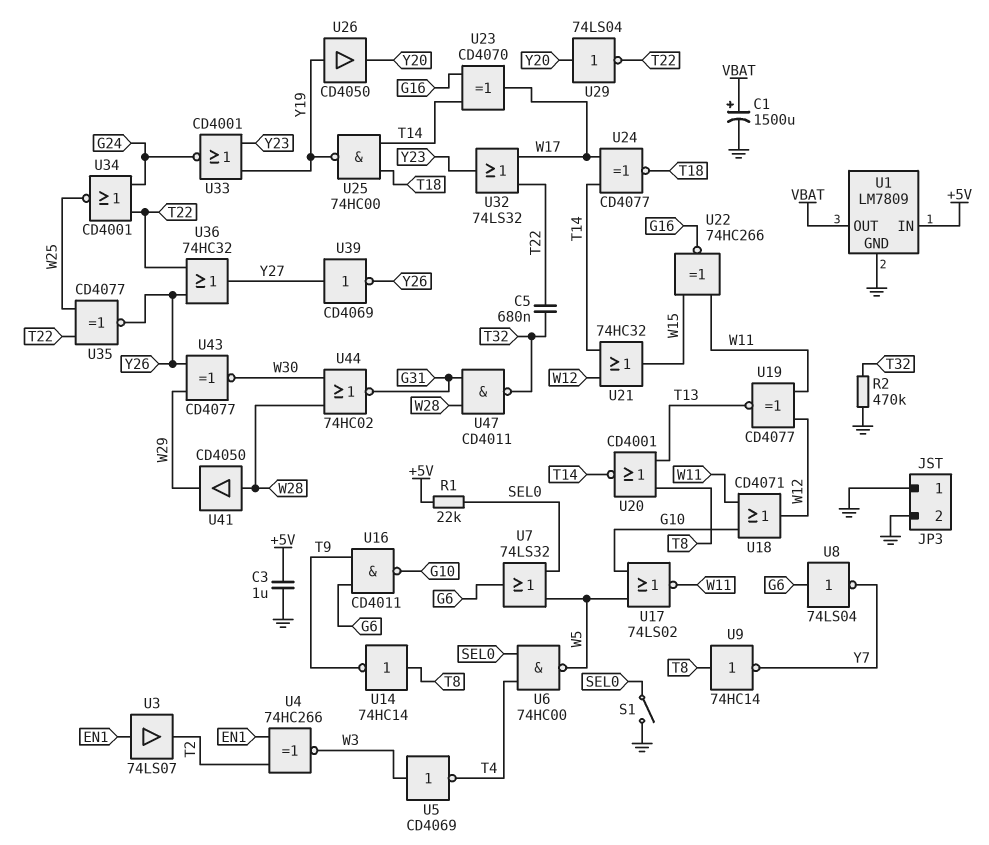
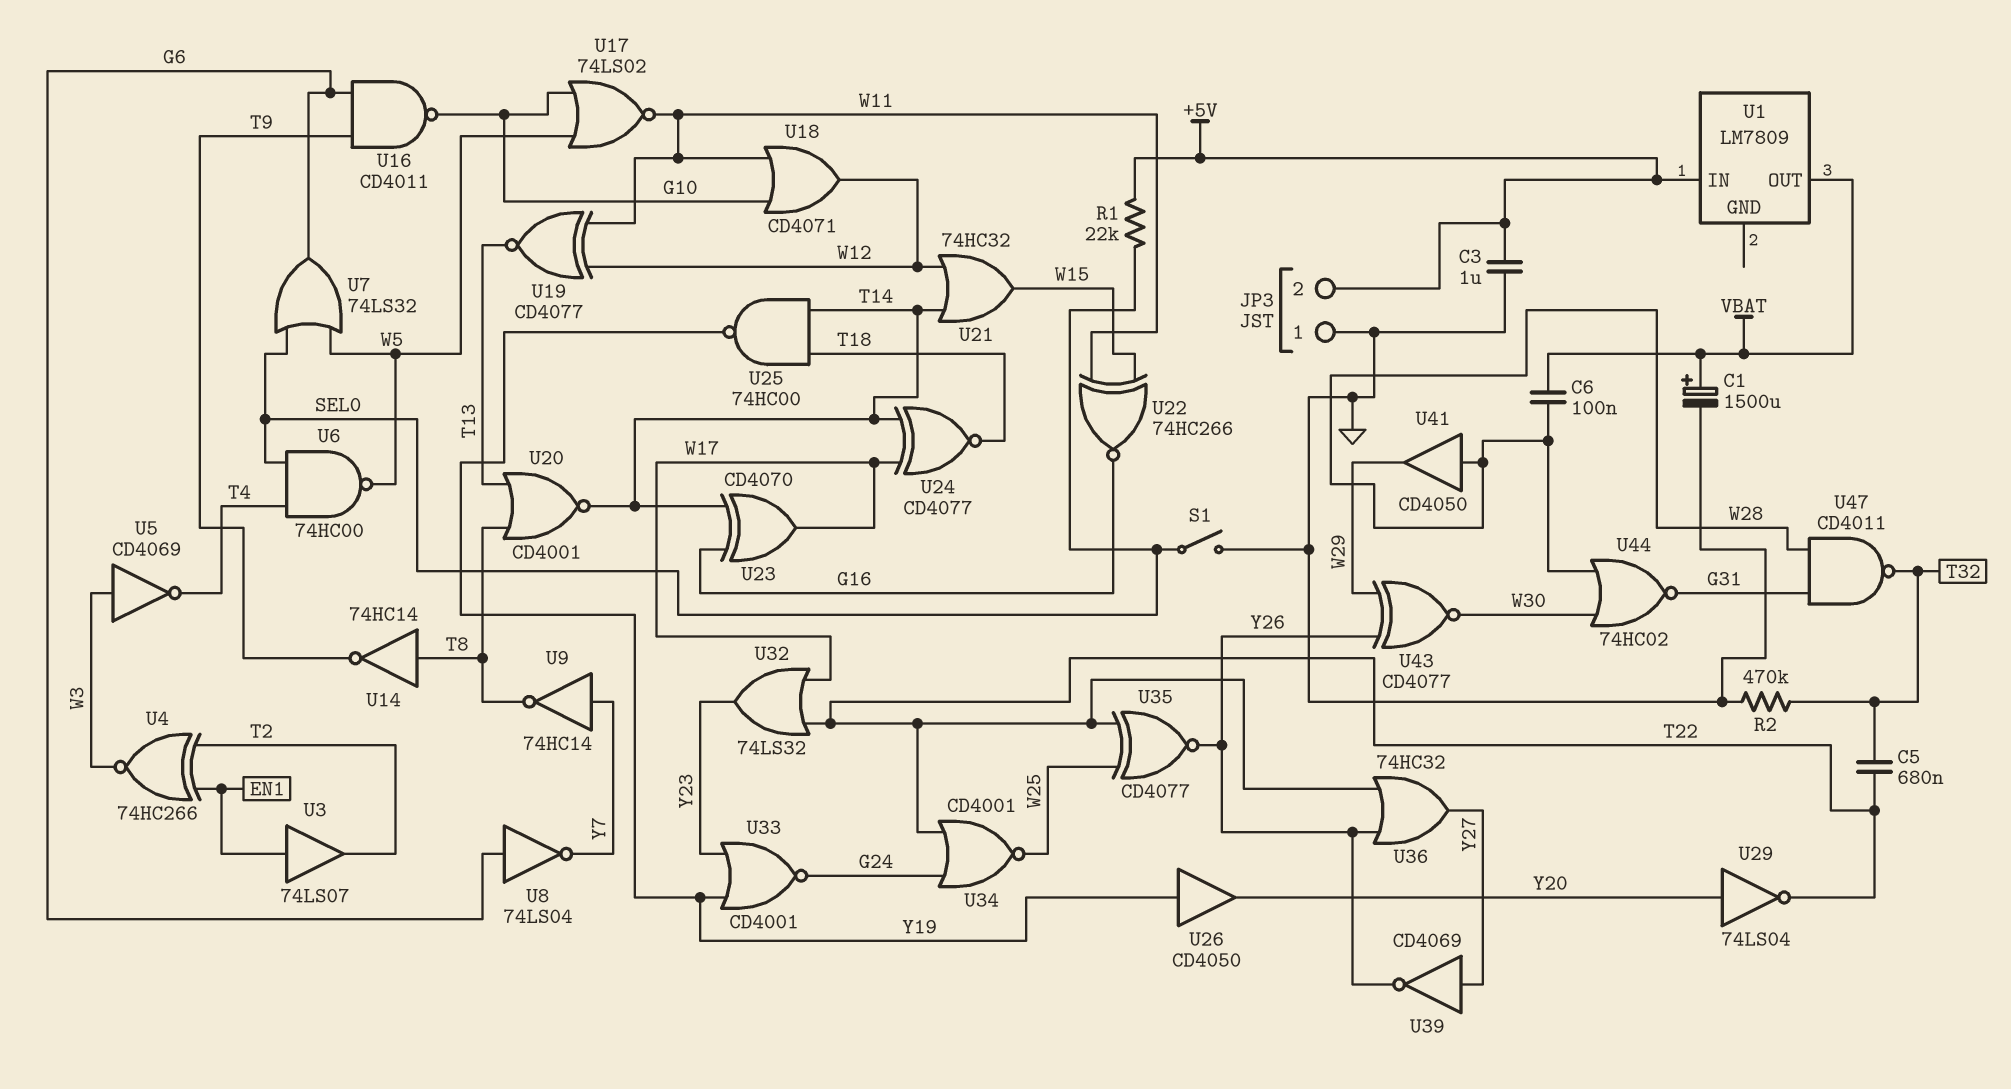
C6: none -> 100nF (VBAT, W28)
JP3 pin 2: GND -> +5V
U1 pin GND: GND -> none
U9: NOT 74HC14 (in T8, out Y7) -> NOT 74HC14 (in Y7, out T8)

